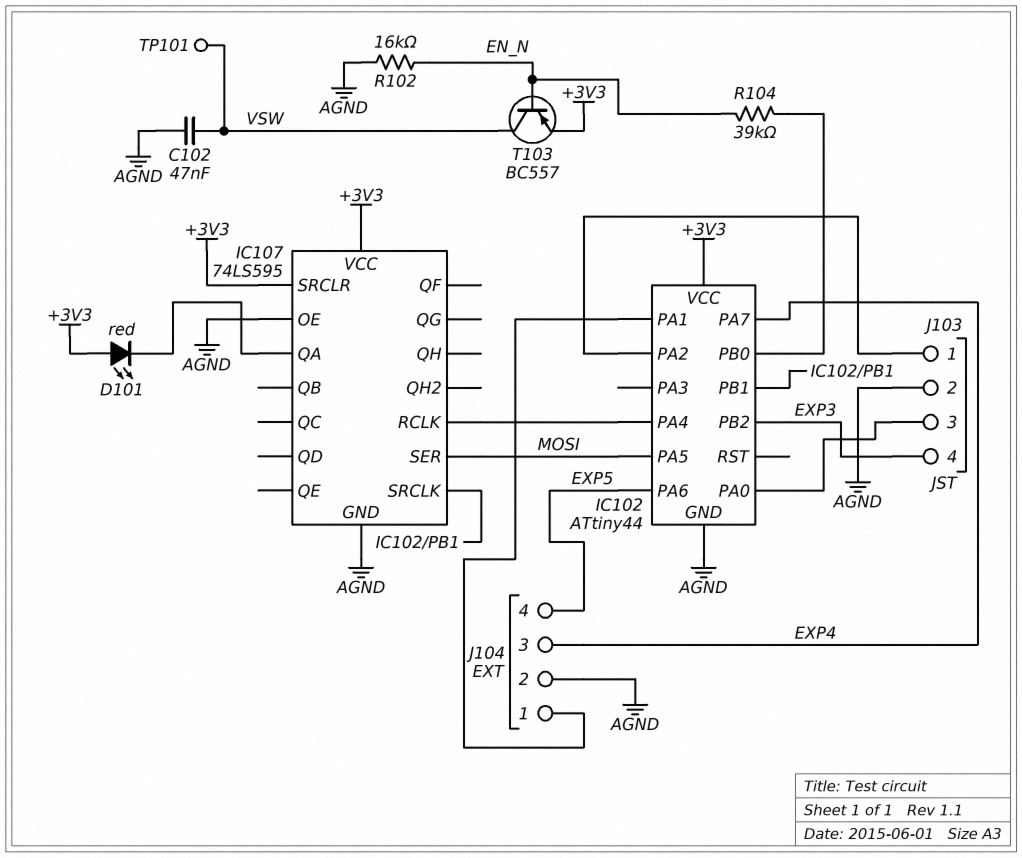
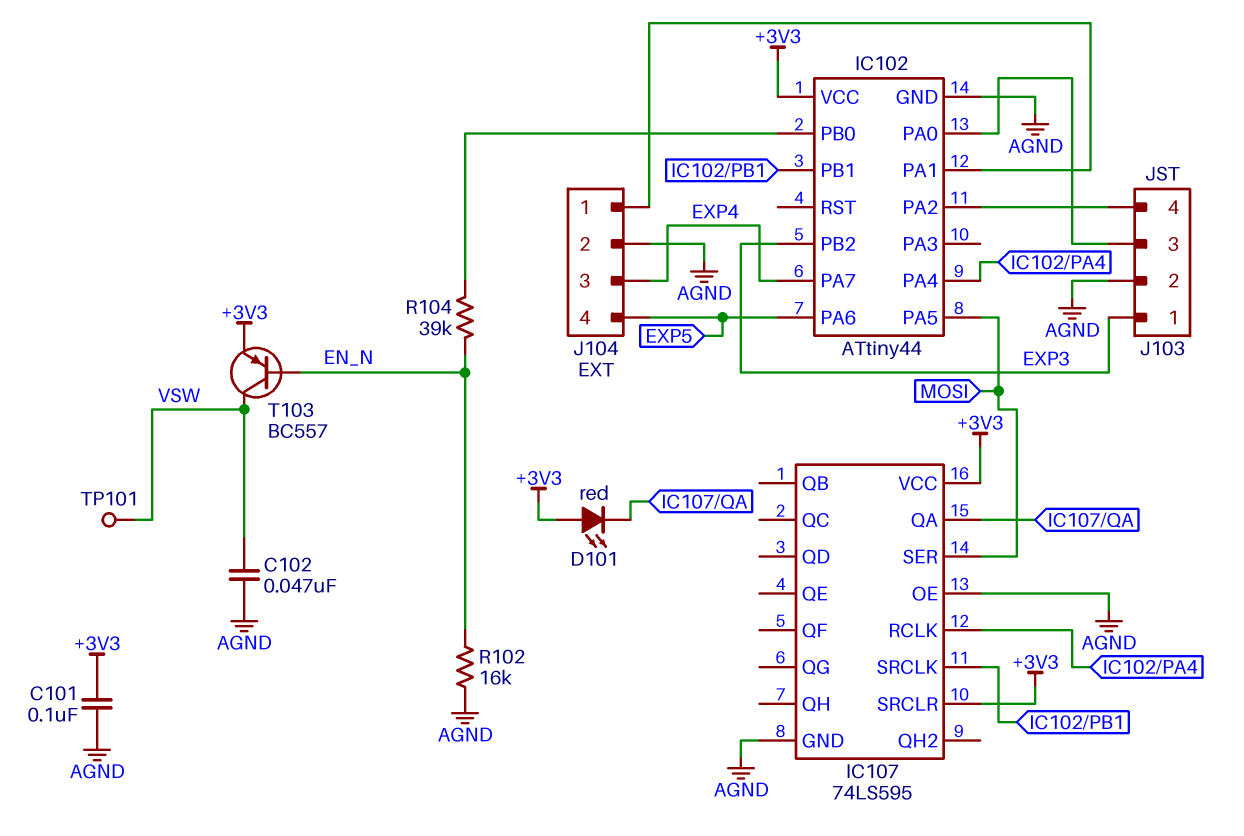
C101: none -> 100nF (+3V3, AGND)
J103 pin 1: IC102/PA2 -> EXP3
J103 pin 4: EXP3 -> IC102/PA2

